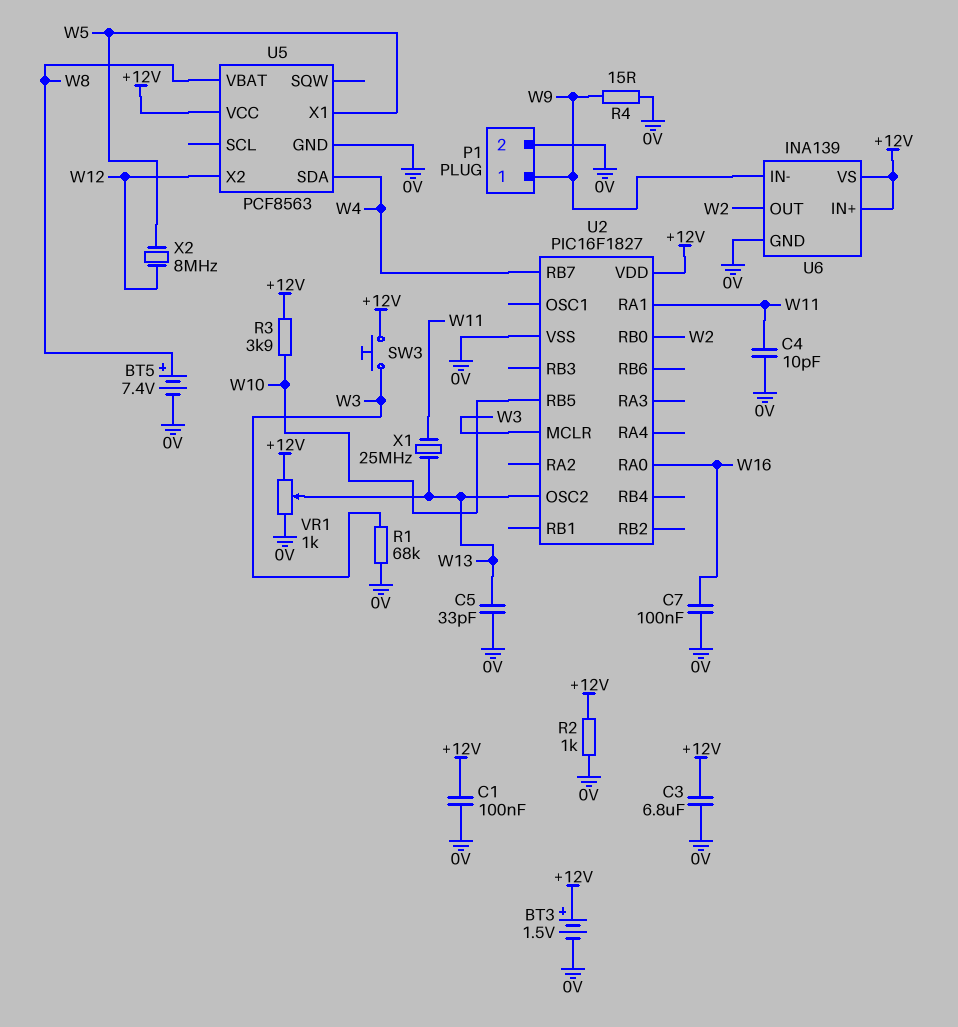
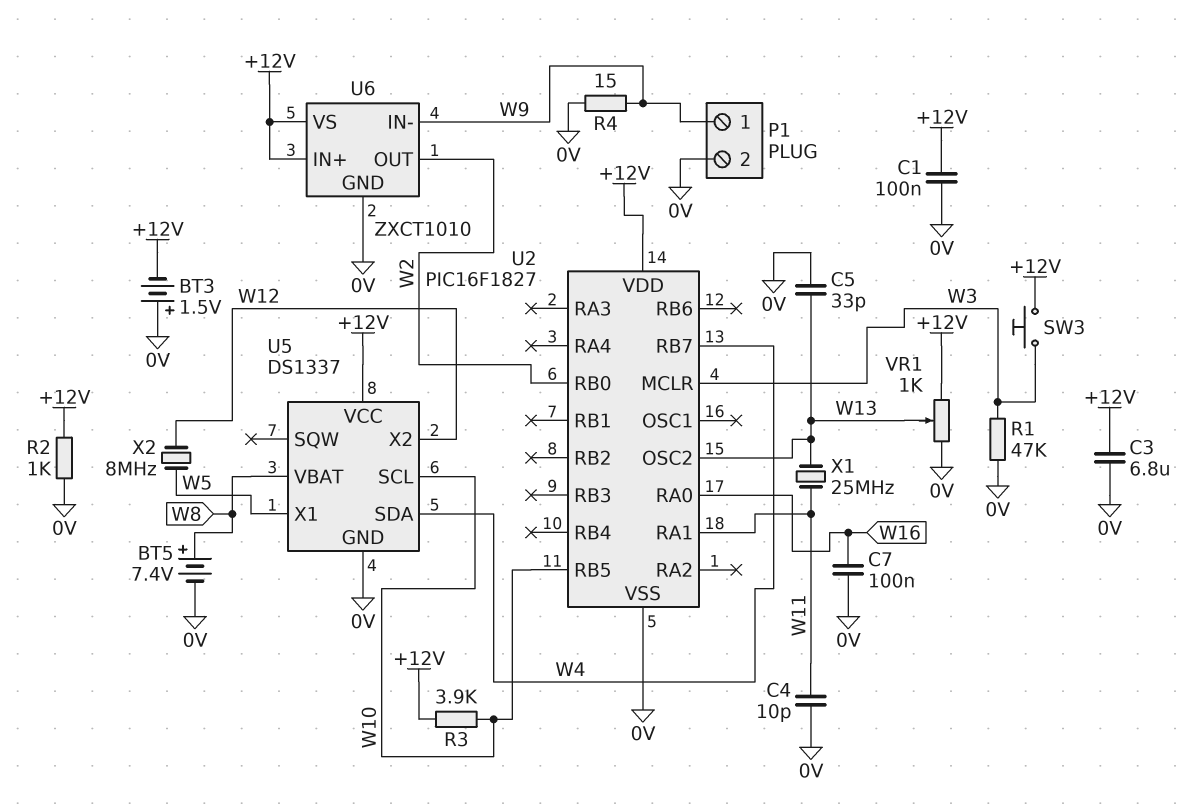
BT3: 1.5V (plus +12V, minus 0V) -> 1.5V (plus 0V, minus +12V)
R1: 68k (0V, W3) -> 47k (0V, W3)
U5: PCF8563 -> DS1337
U5 pin SCL: none -> W10
U6: INA139 -> ZXCT1010

